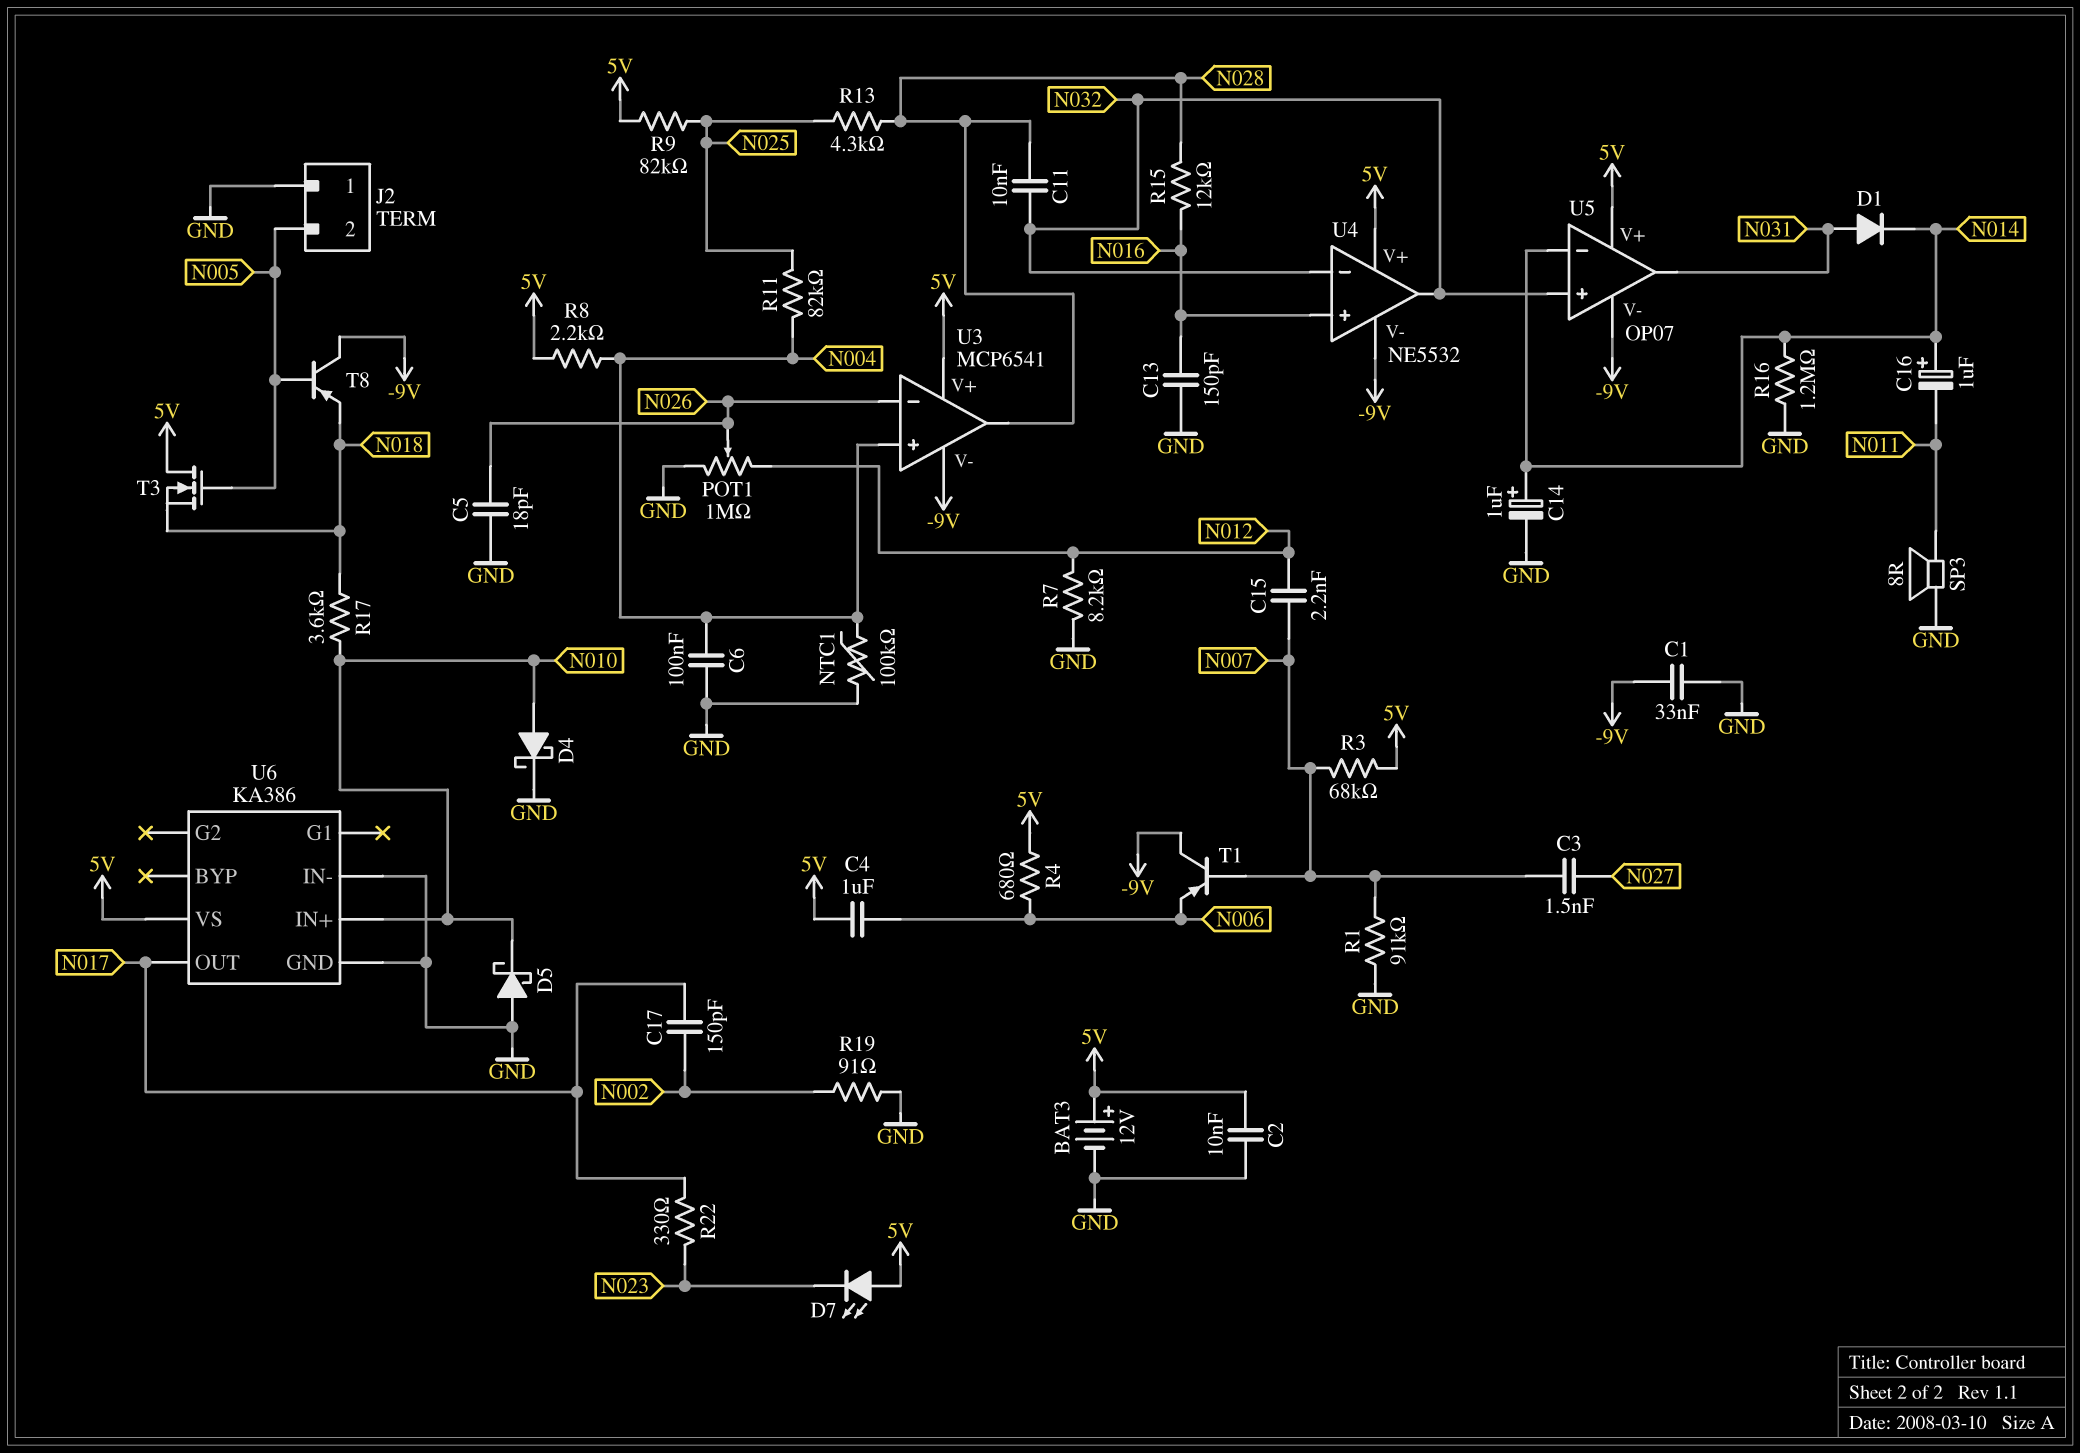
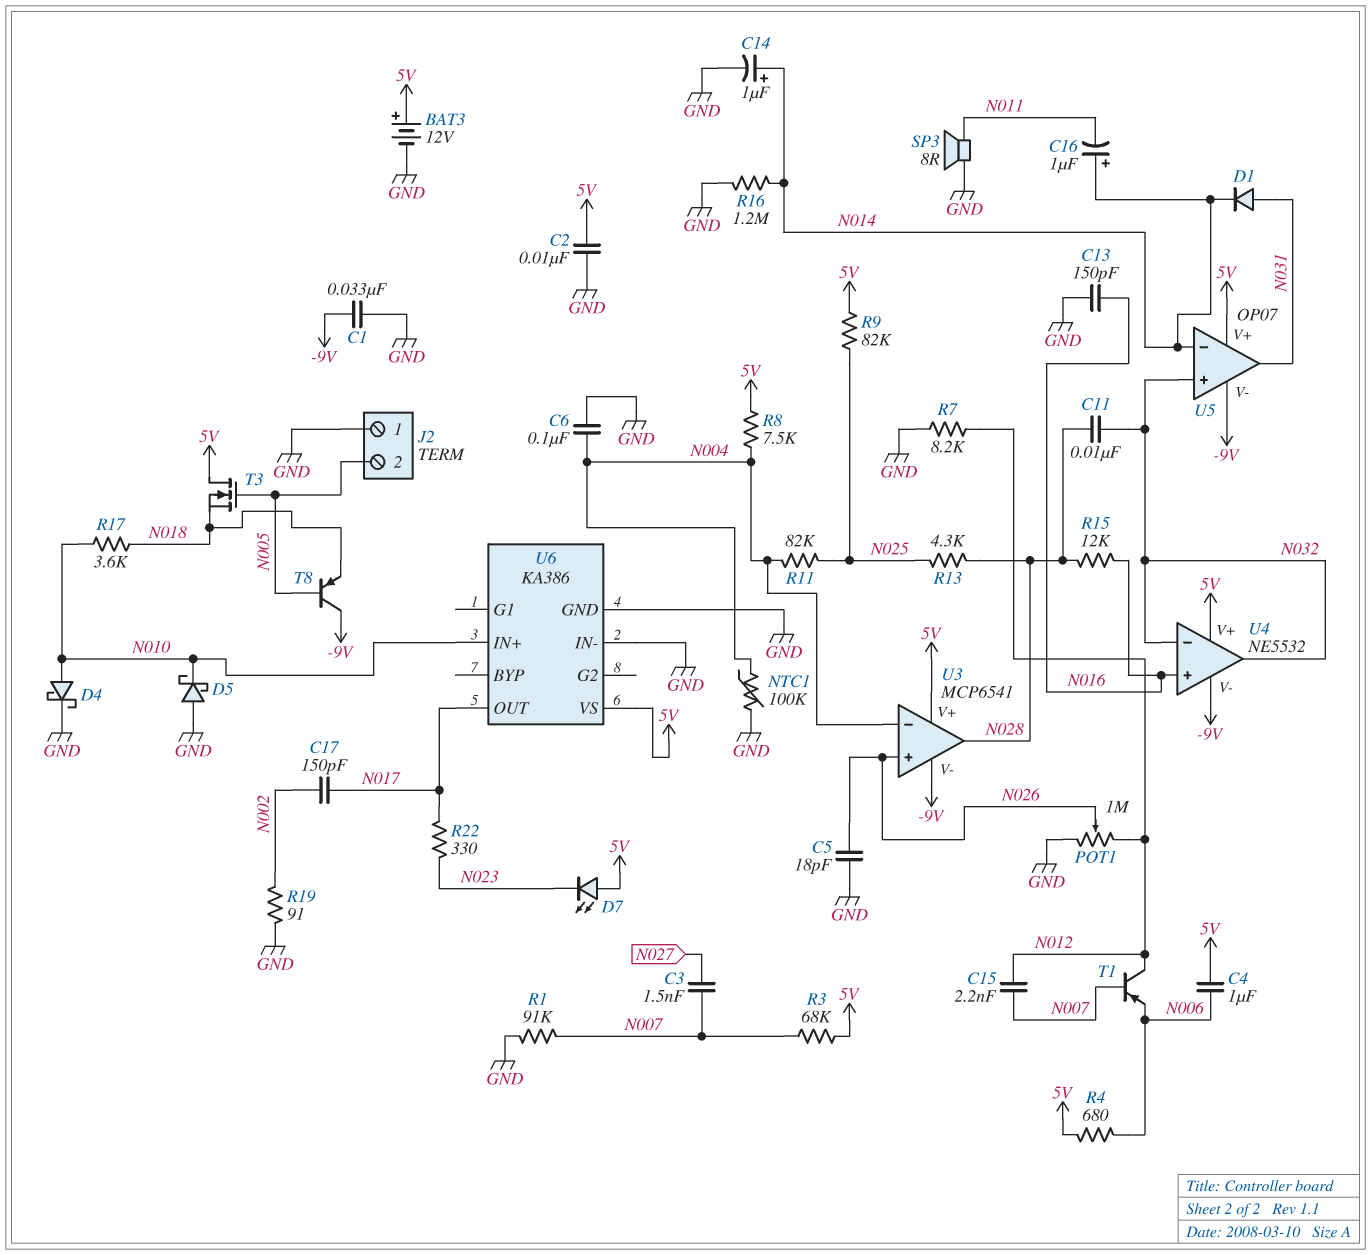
R8: 2.2k (5V, N004) -> 7.5k (5V, N004)
T1: PNP (B N007, C -9V, E N006) -> PNP (B N007, C N012, E N006)
U3 pin in+: N004 -> N026
U3 pin in-: N026 -> N004

